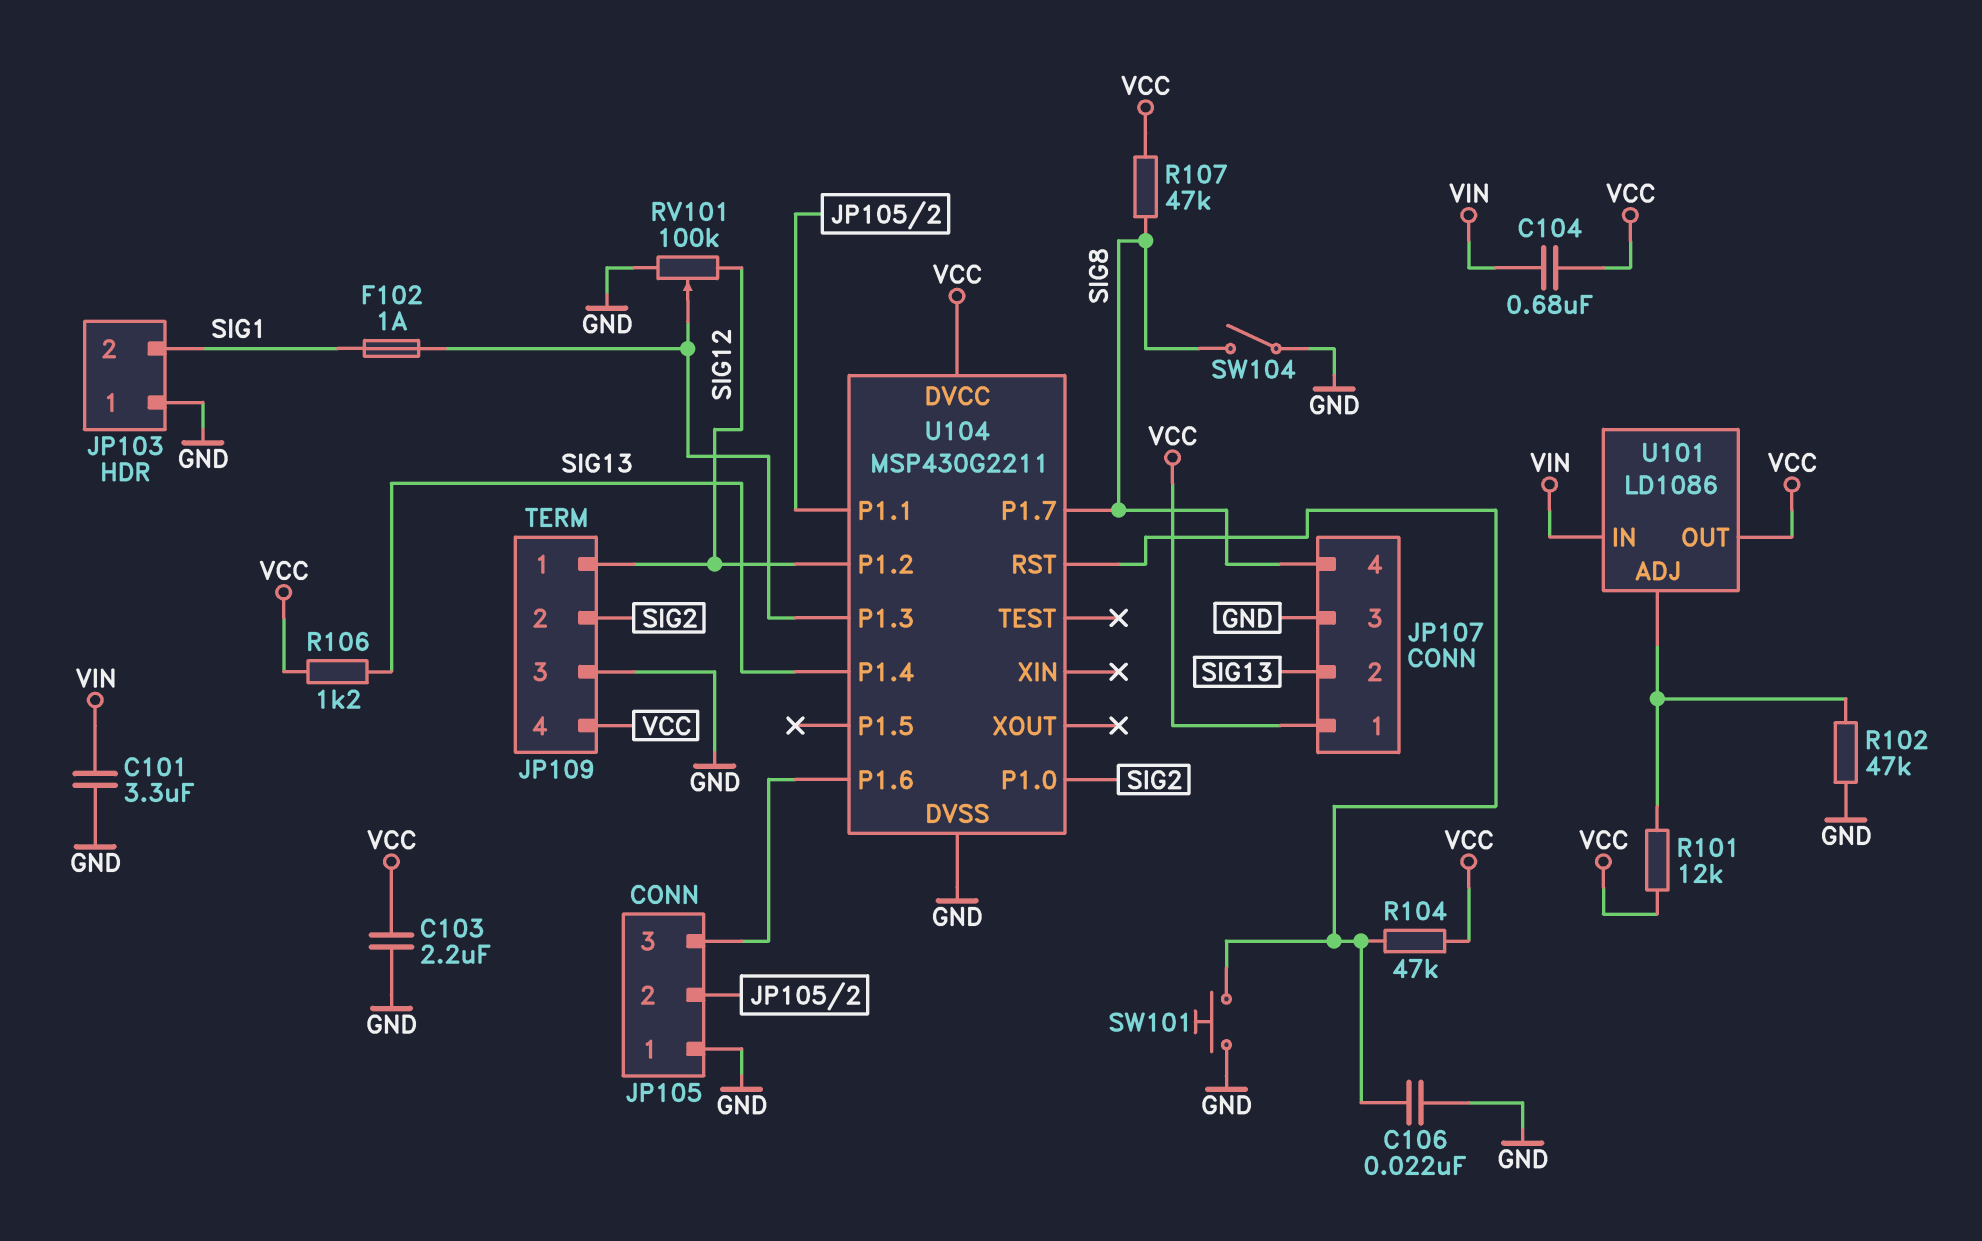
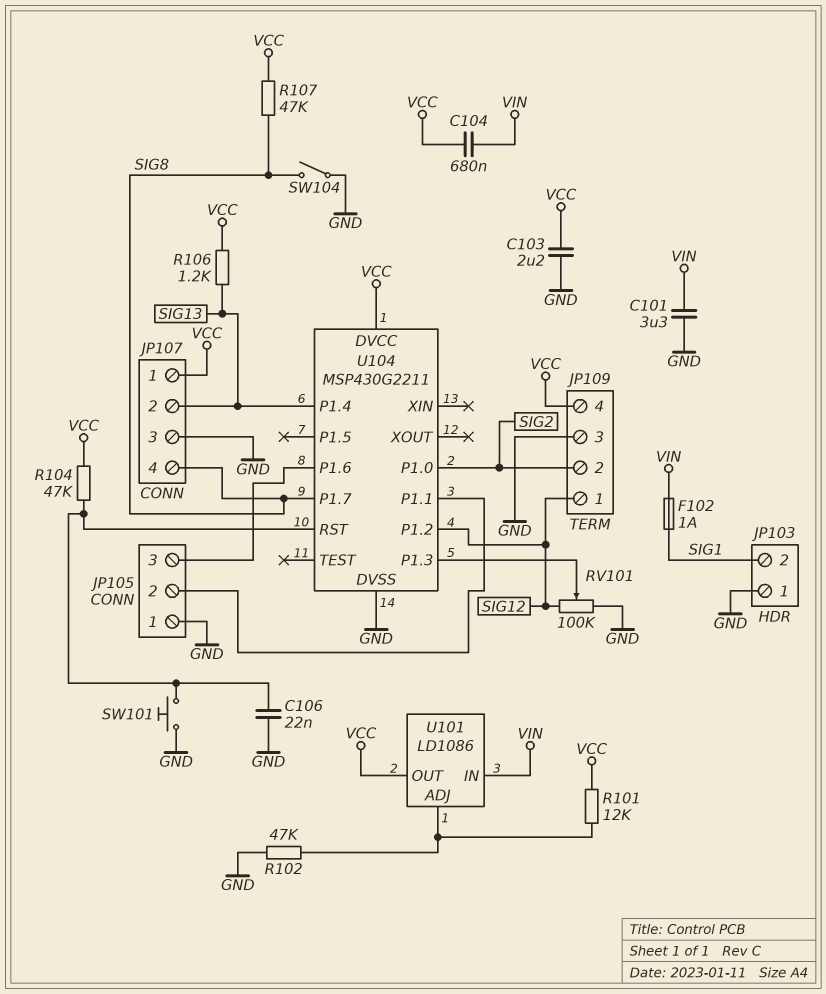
F102: 1A (SIG1, U104/P1.3) -> 1A (SIG1, VIN)

